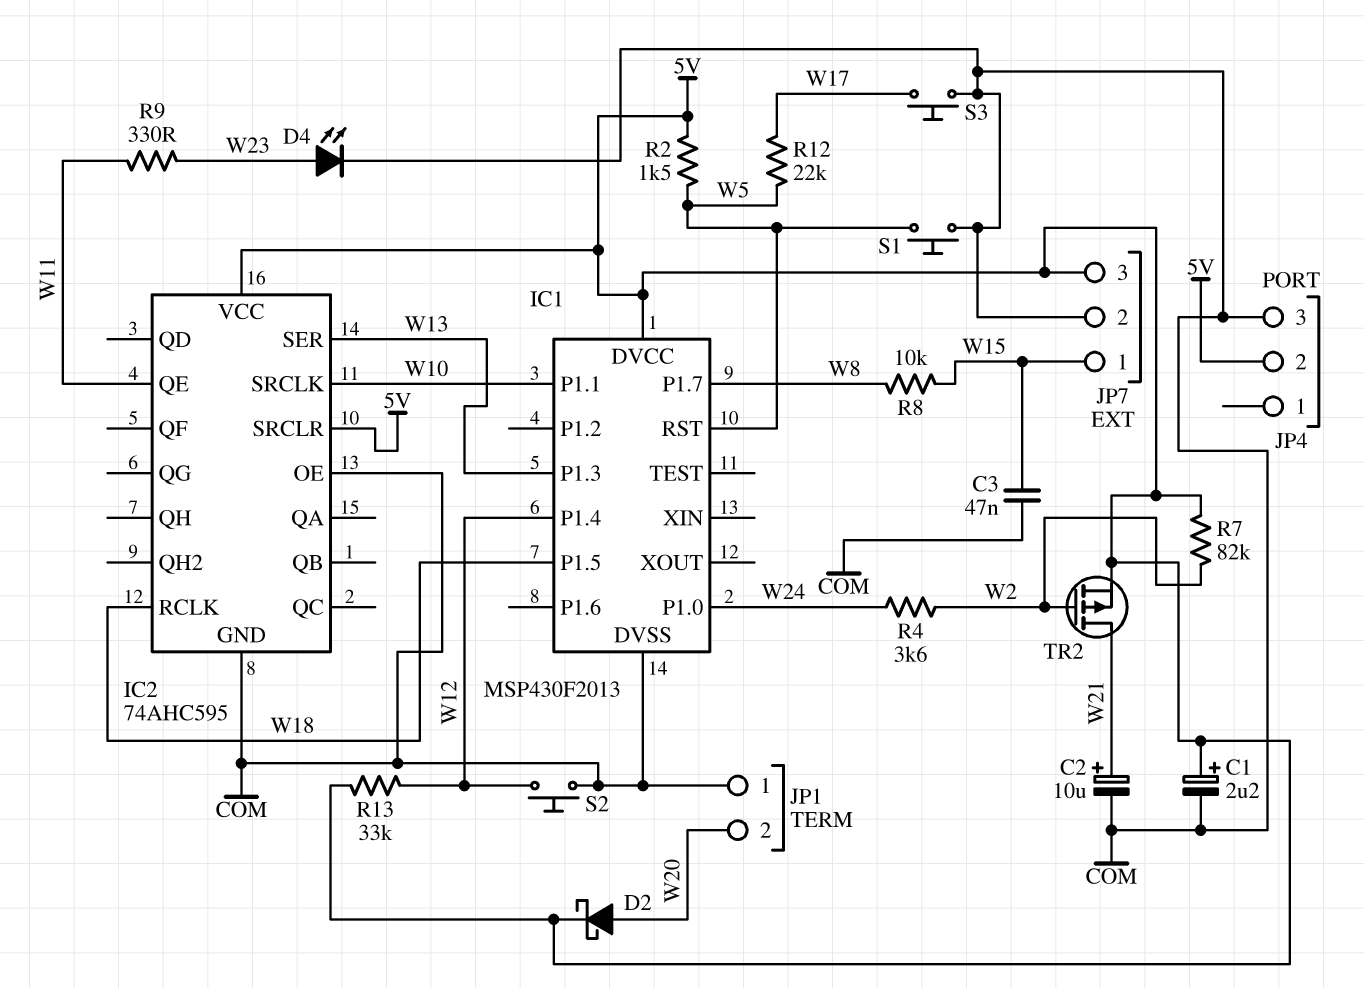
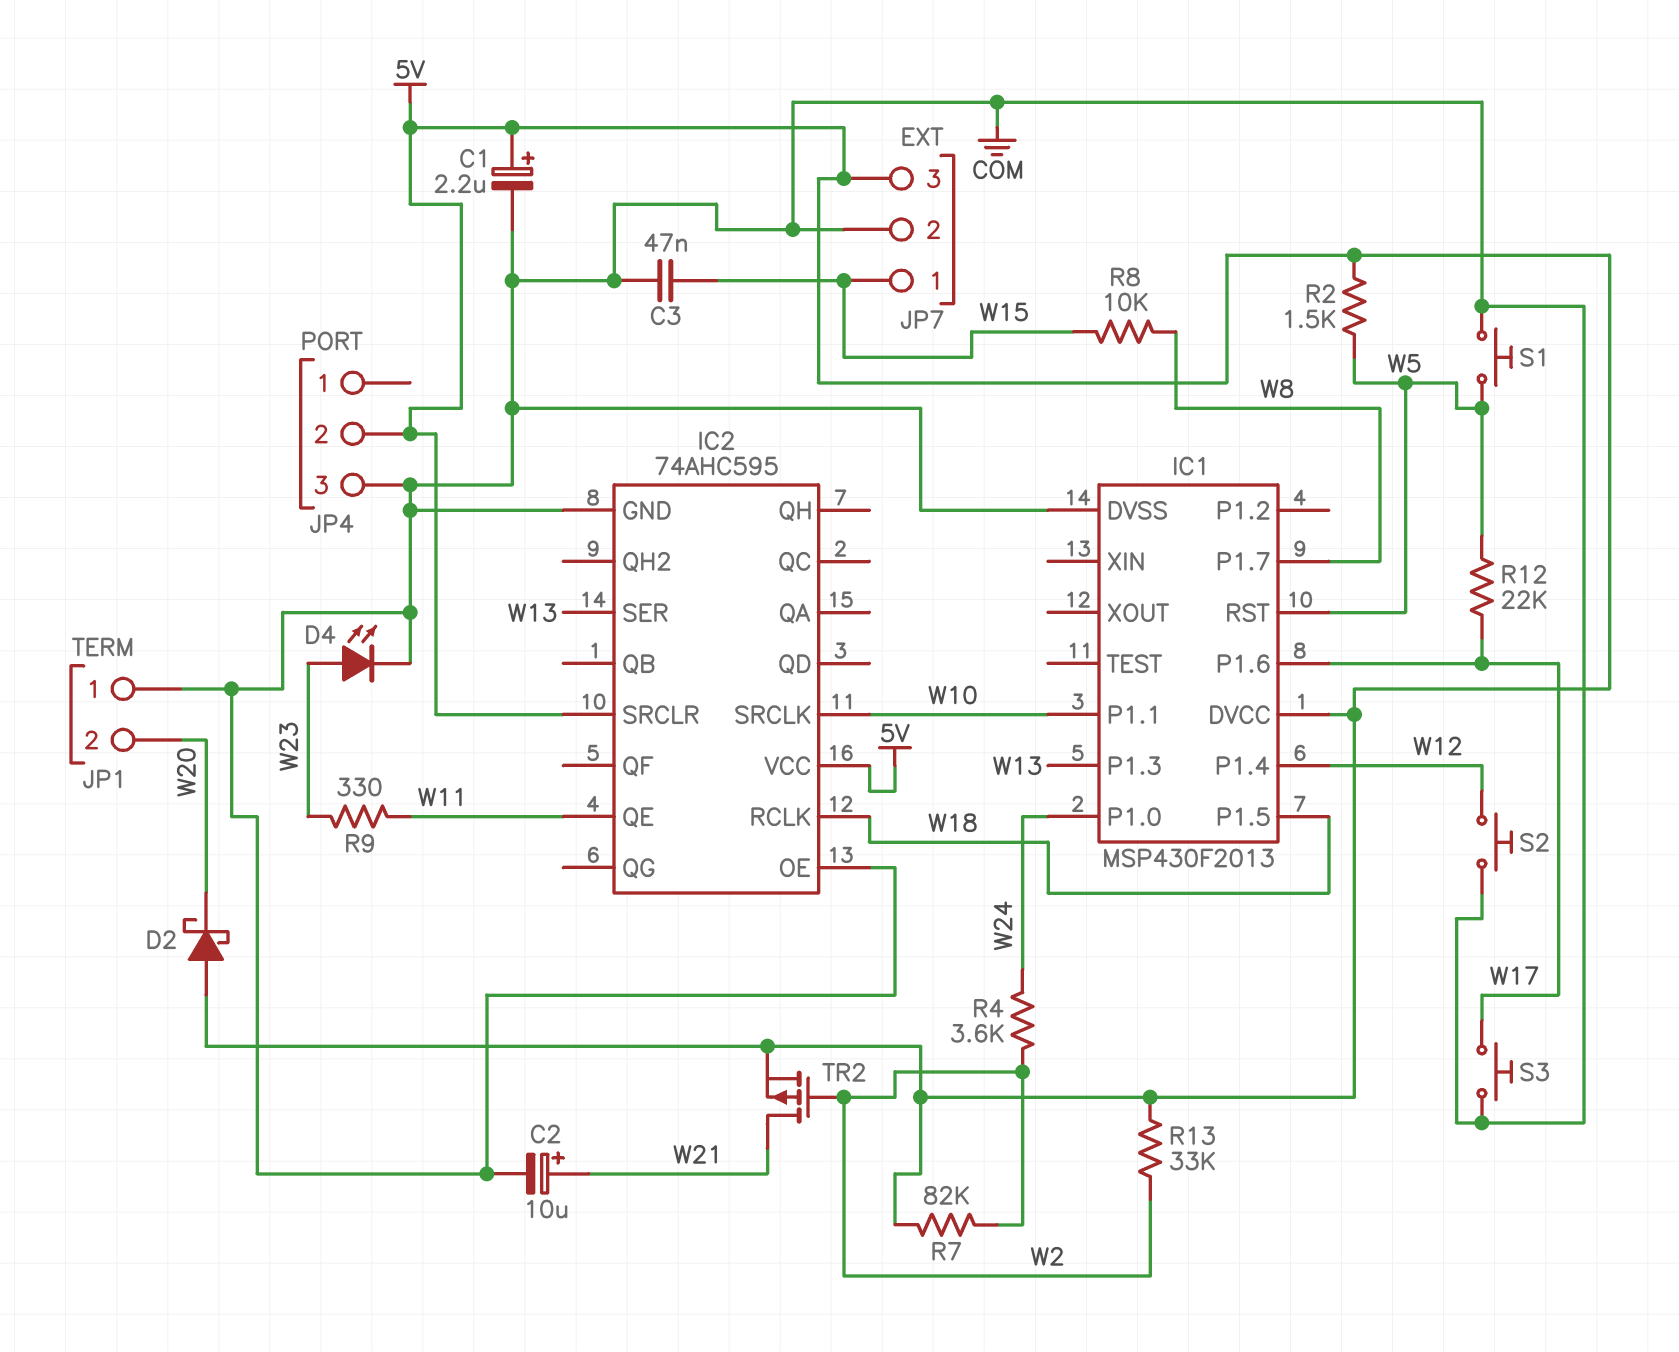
D2: schottky (A W20, K 5V) -> schottky (A 5V, K W20)
IC1 pin P1.6: none -> W17
R13: 33k (5V, W12) -> 33k (5V, W2)

